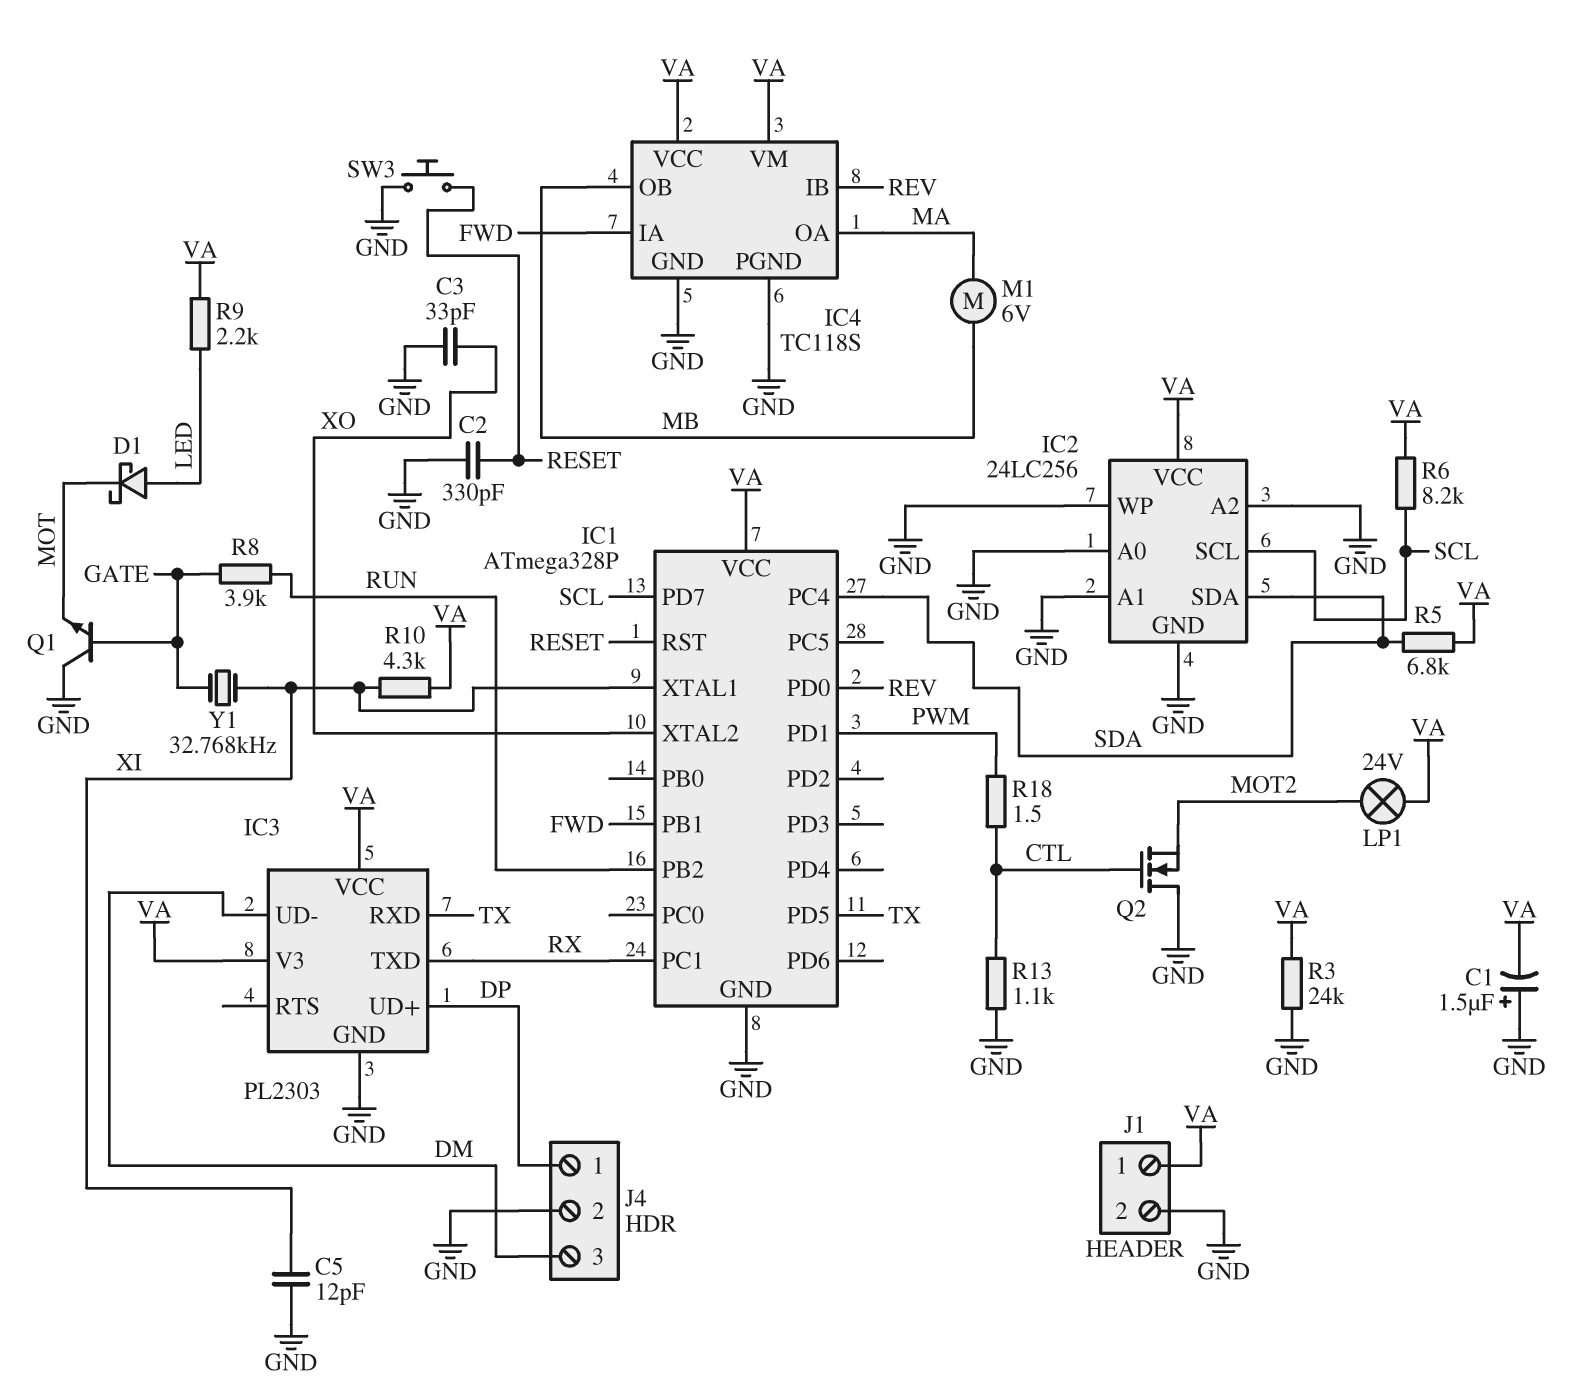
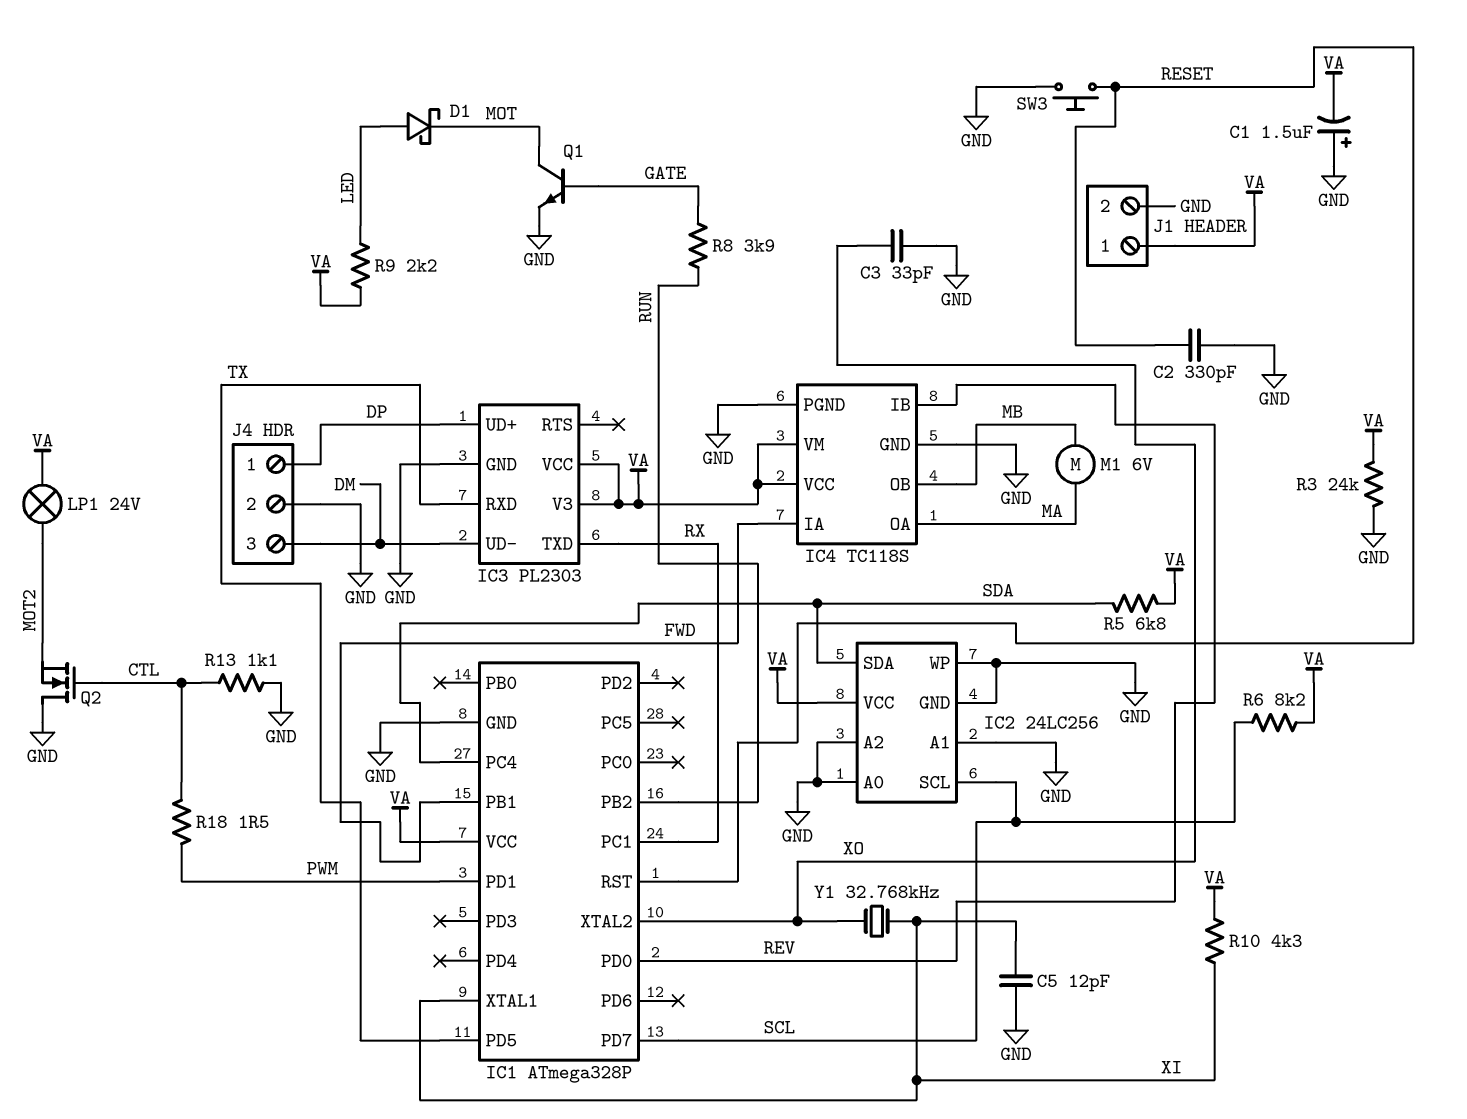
Q1: NPN (B GATE, C GND, E MOT) -> NPN (B GATE, C MOT, E GND)
Y1: 32.768kHz (GATE, XI) -> 32.768kHz (XI, XO)

